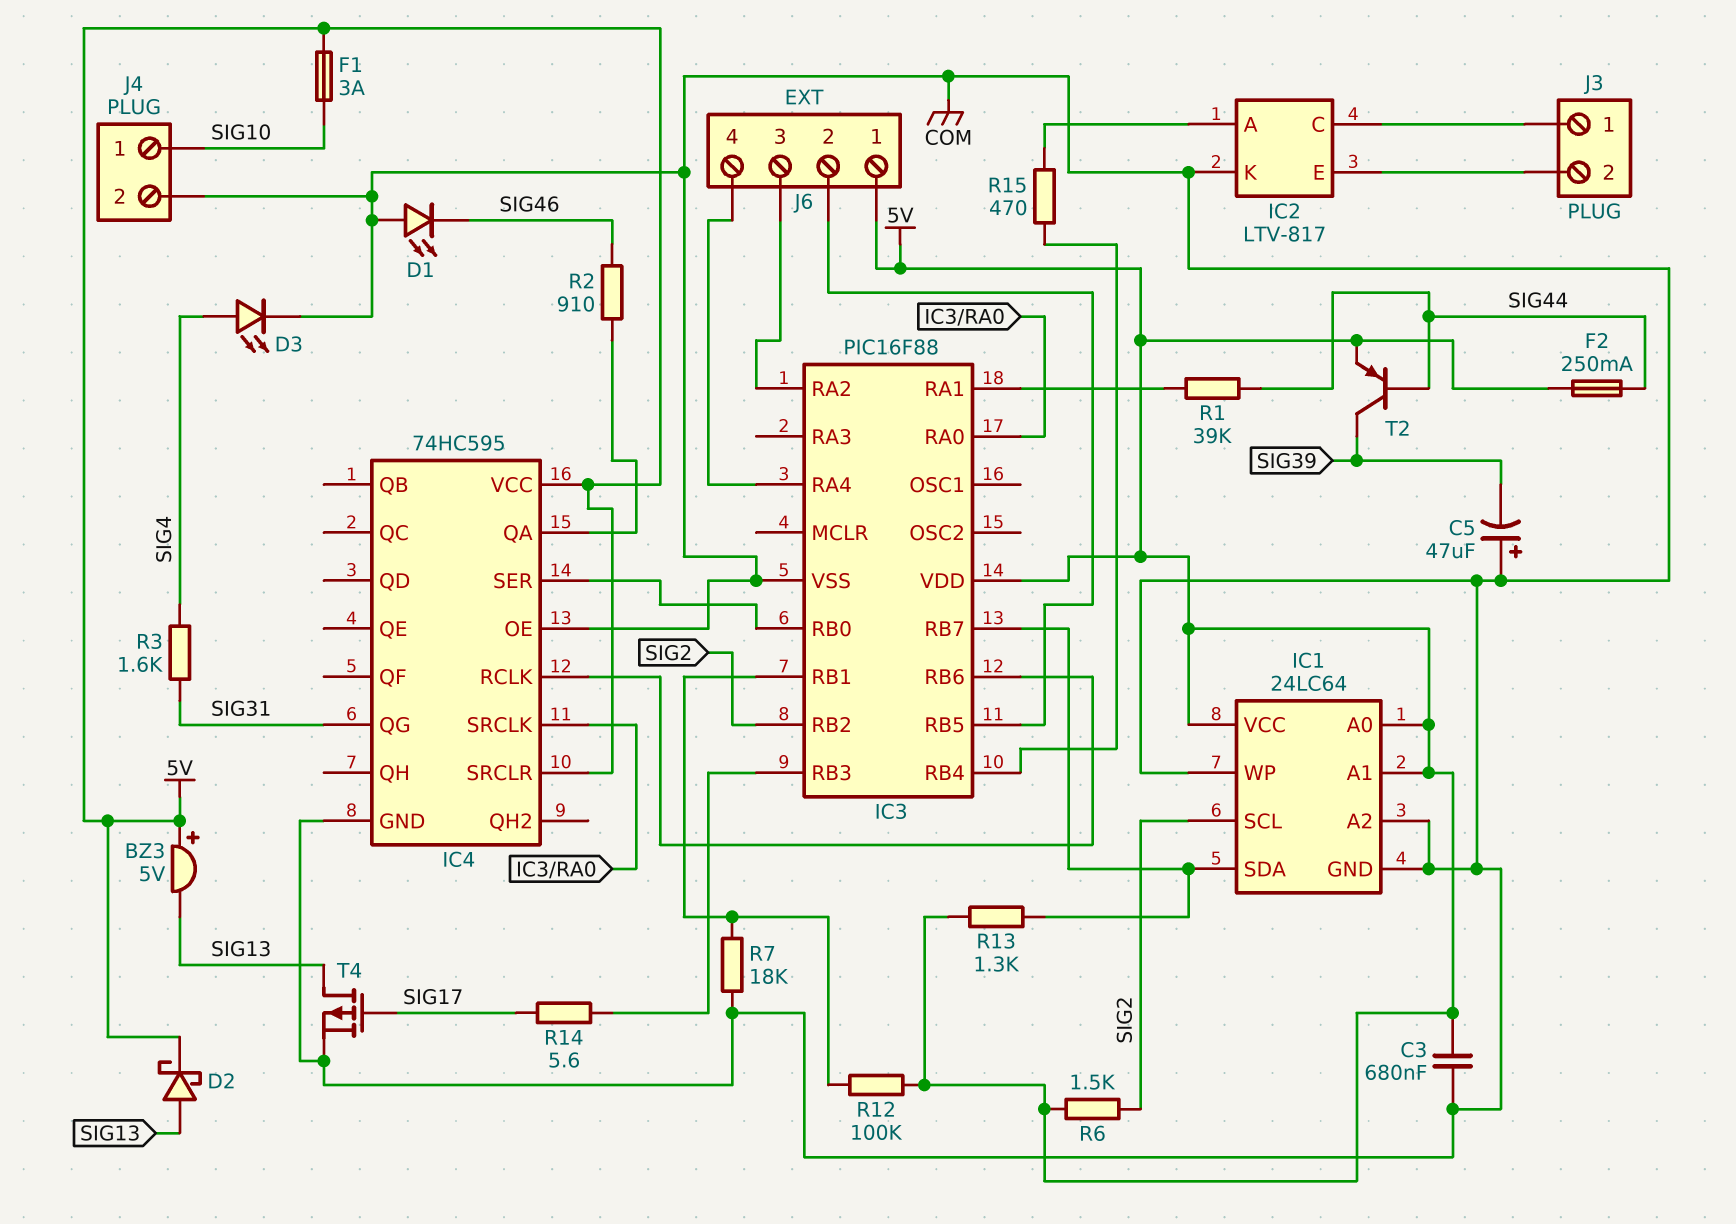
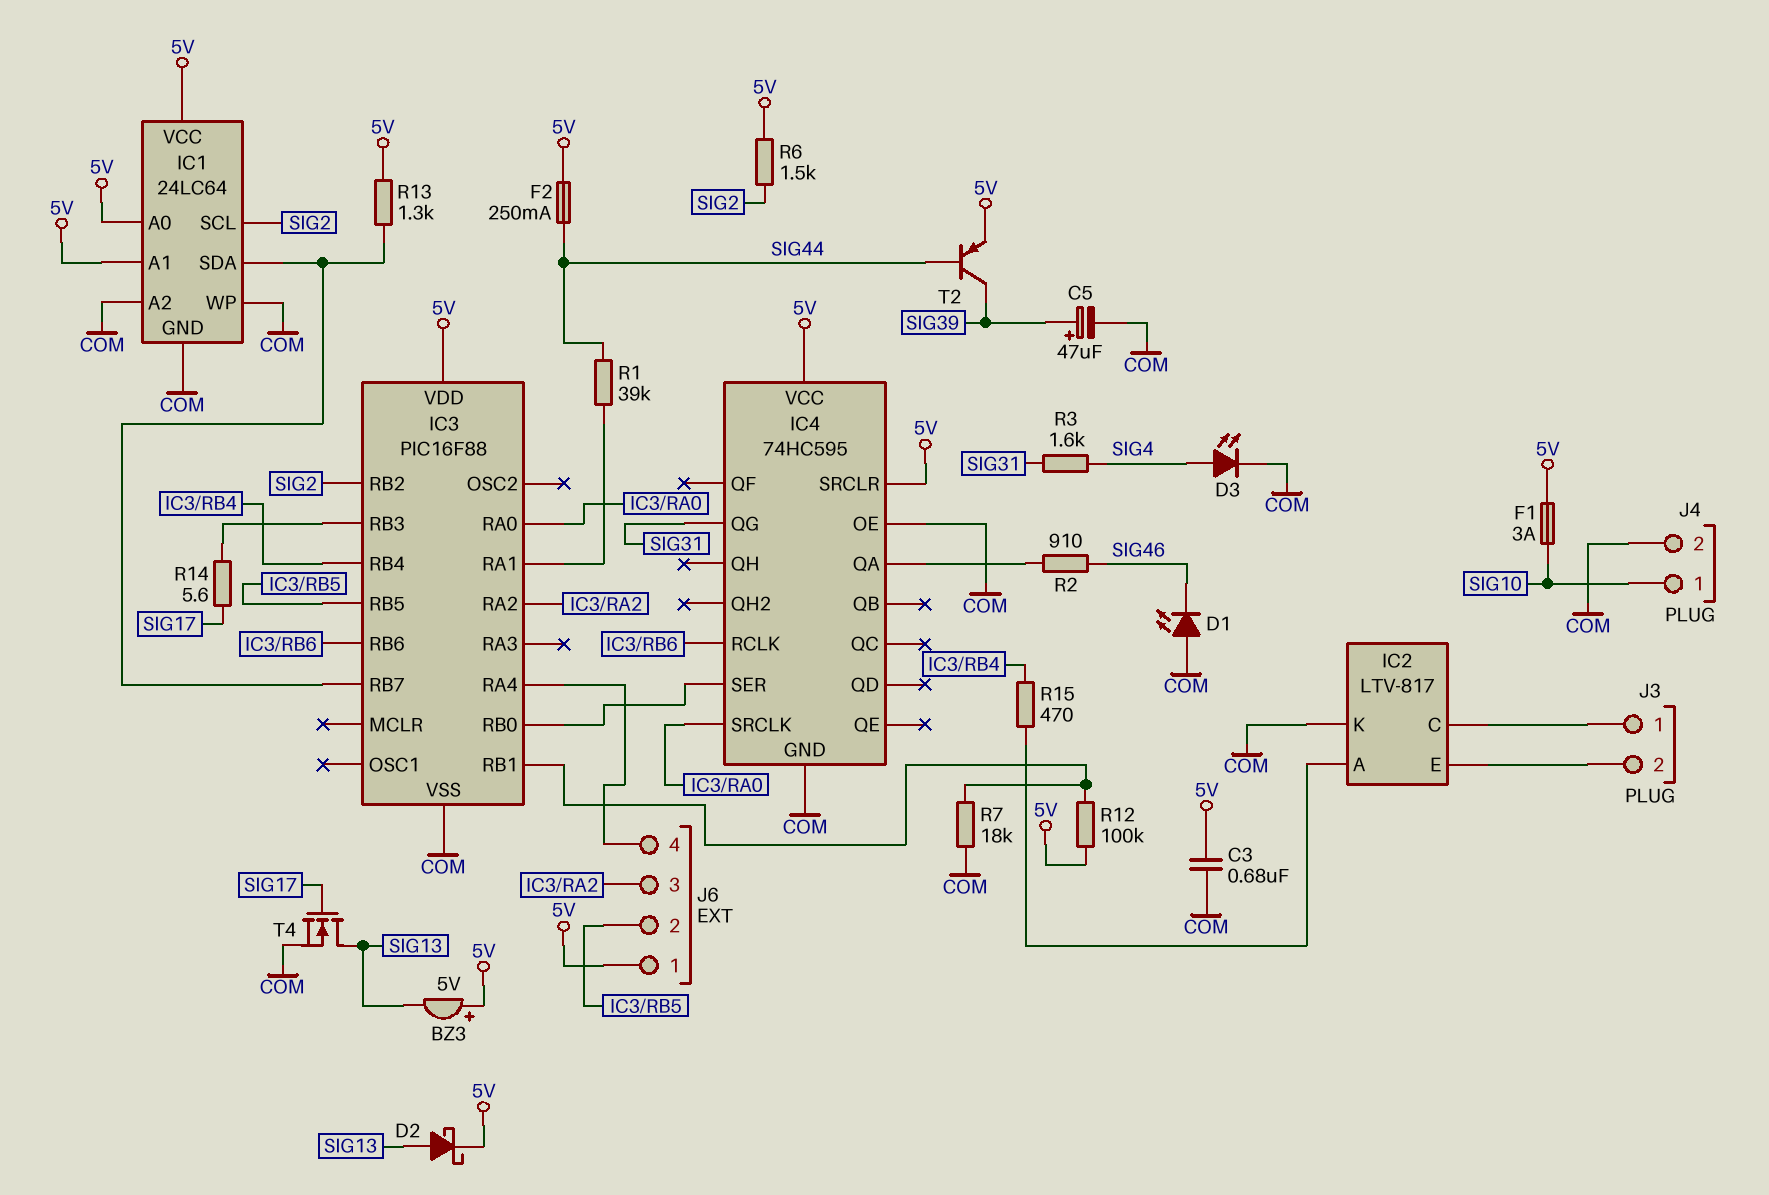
C5: 47uF (plus COM, minus SIG39) -> 47uF (plus SIG39, minus COM)
T4: PMOS (G SIG17, D SIG13, S COM) -> NMOS (G SIG17, D SIG13, S COM)

